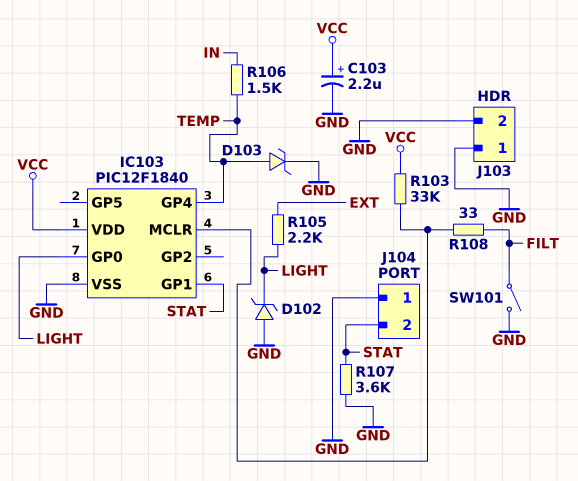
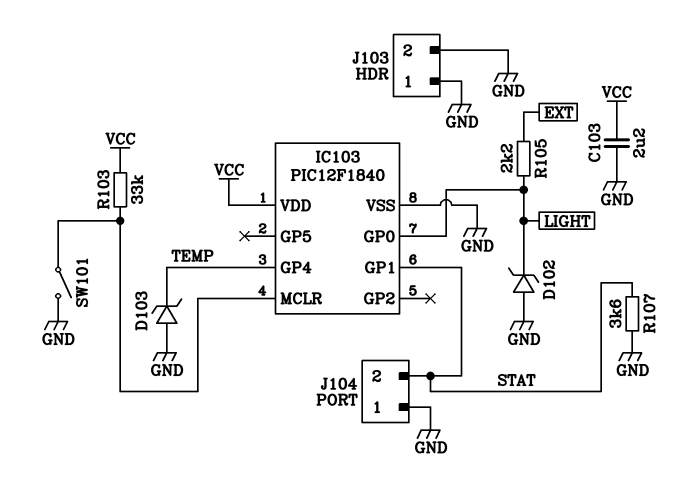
C103: 2.2uF (plus VCC, minus GND) -> 2.2uF (GND, VCC)
D103: zener (A TEMP, K GND) -> zener (A GND, K TEMP)
R106: 1.5k (IN, TEMP) -> none
R108: 33 (FILT, IC103/MCLR) -> none
SW101: switch (FILT, GND) -> switch (GND, IC103/MCLR)

